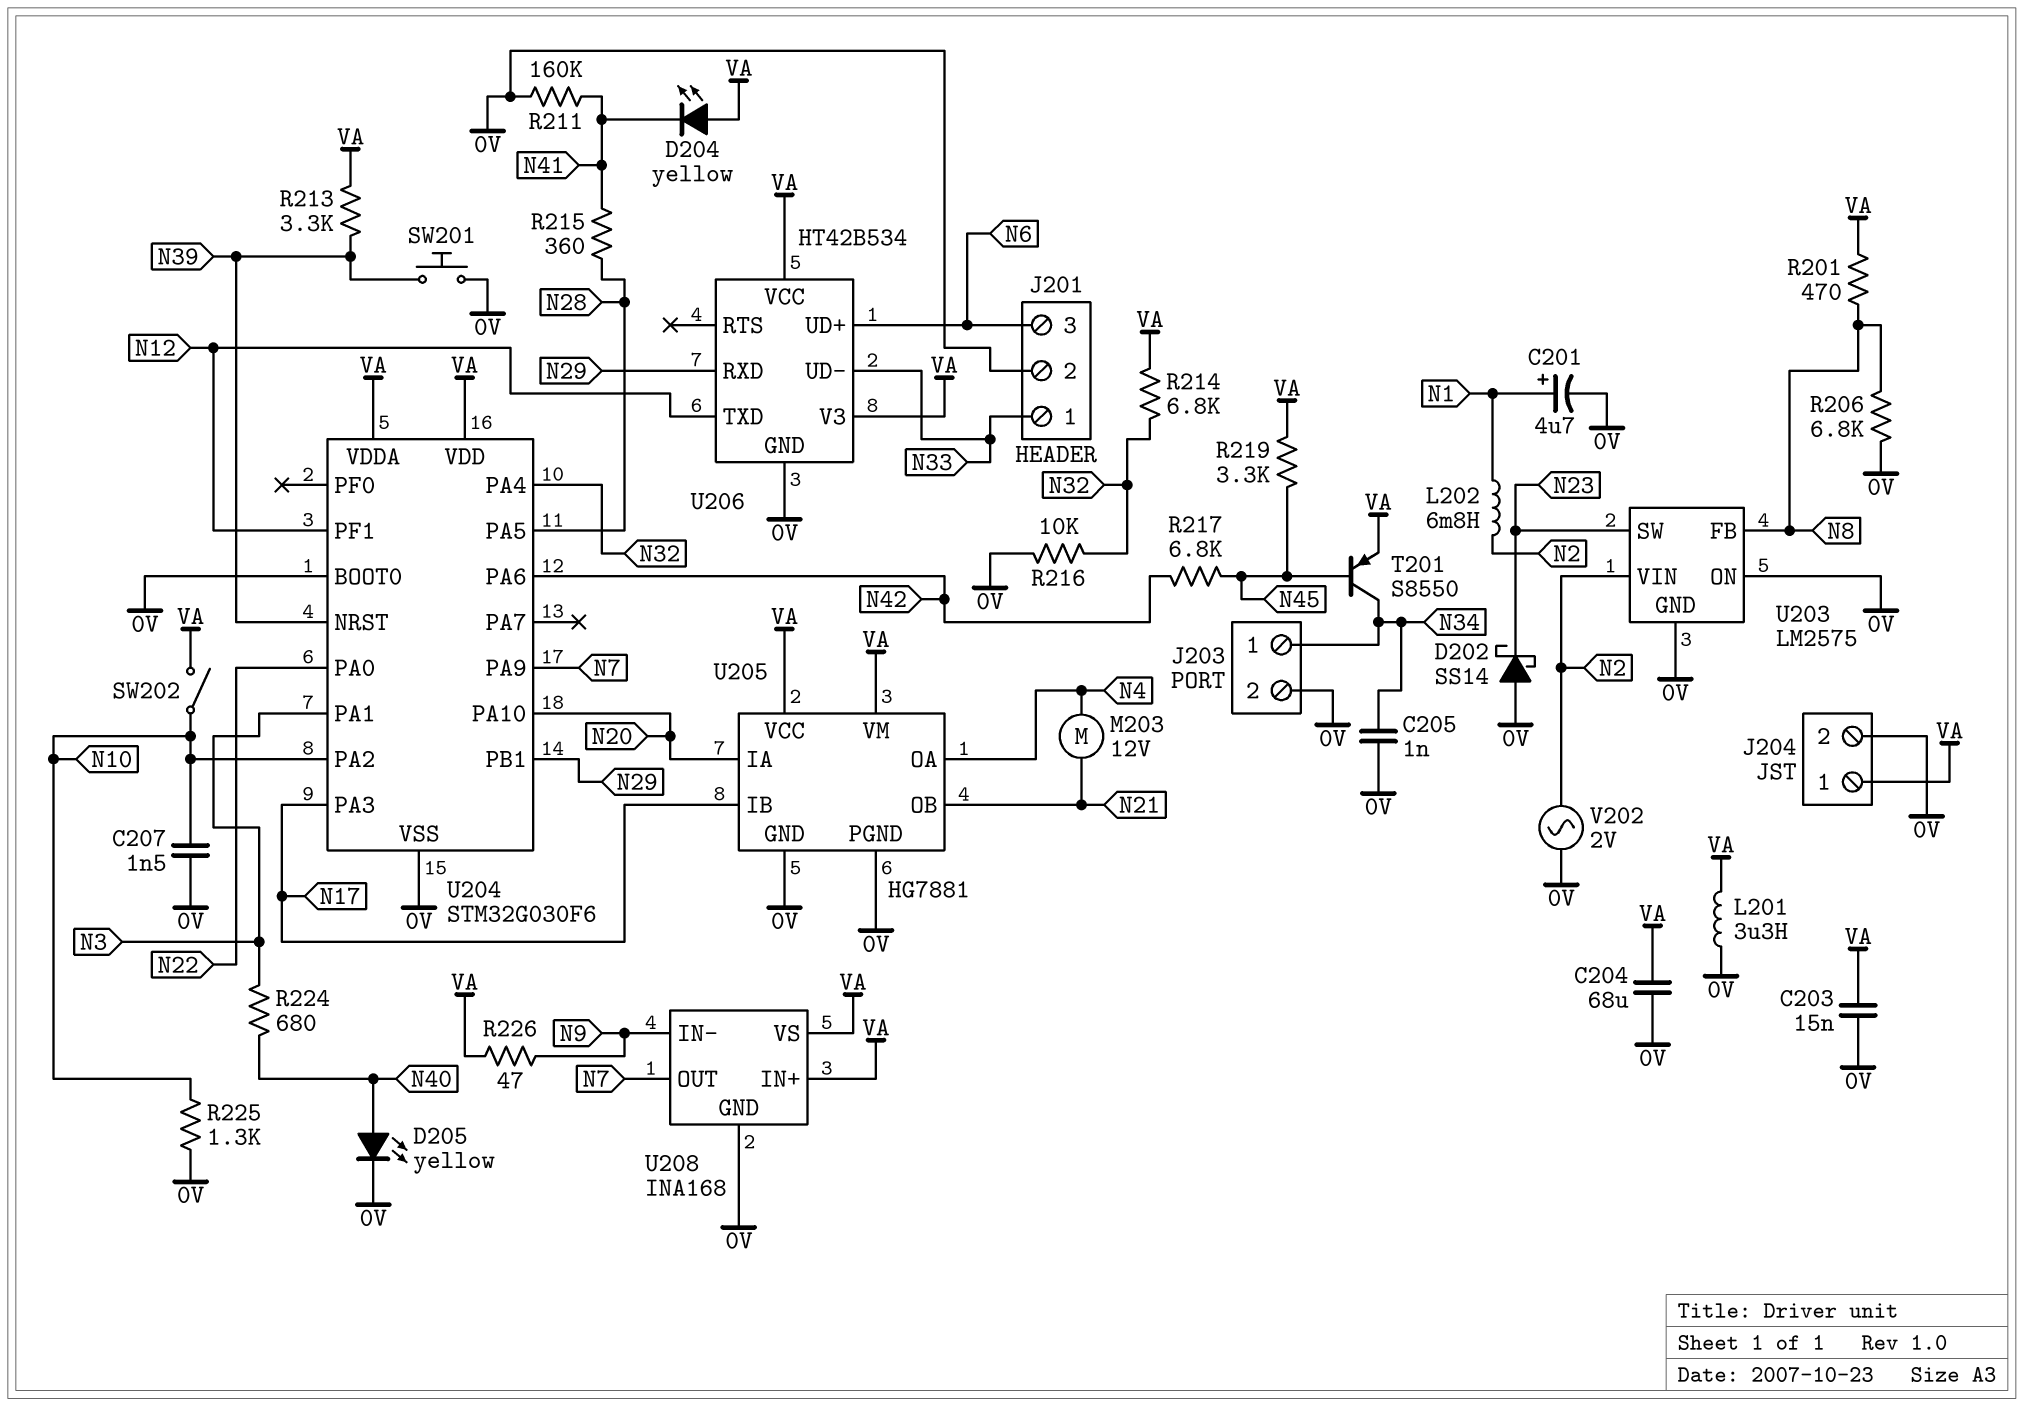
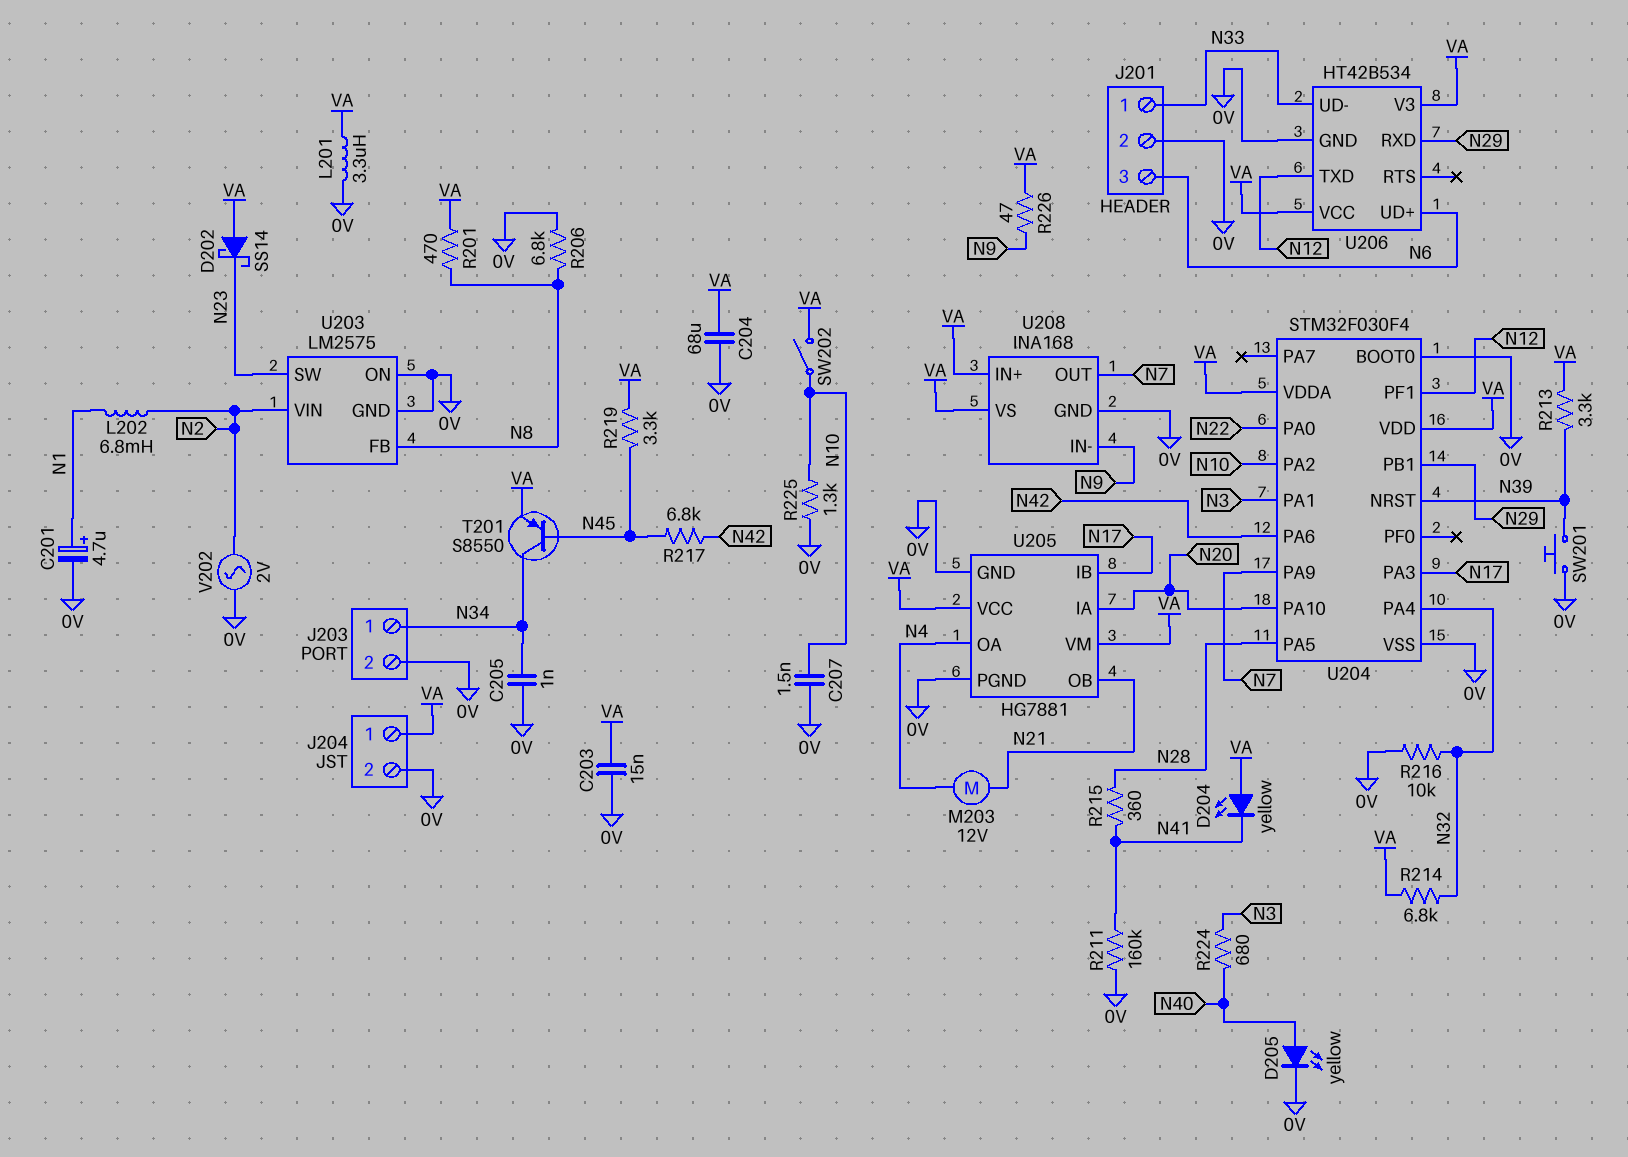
D202: schottky SS14 (A 0V, K N23) -> schottky SS14 (A VA, K N23)
U204: STM32G030F6 -> STM32F030F4

